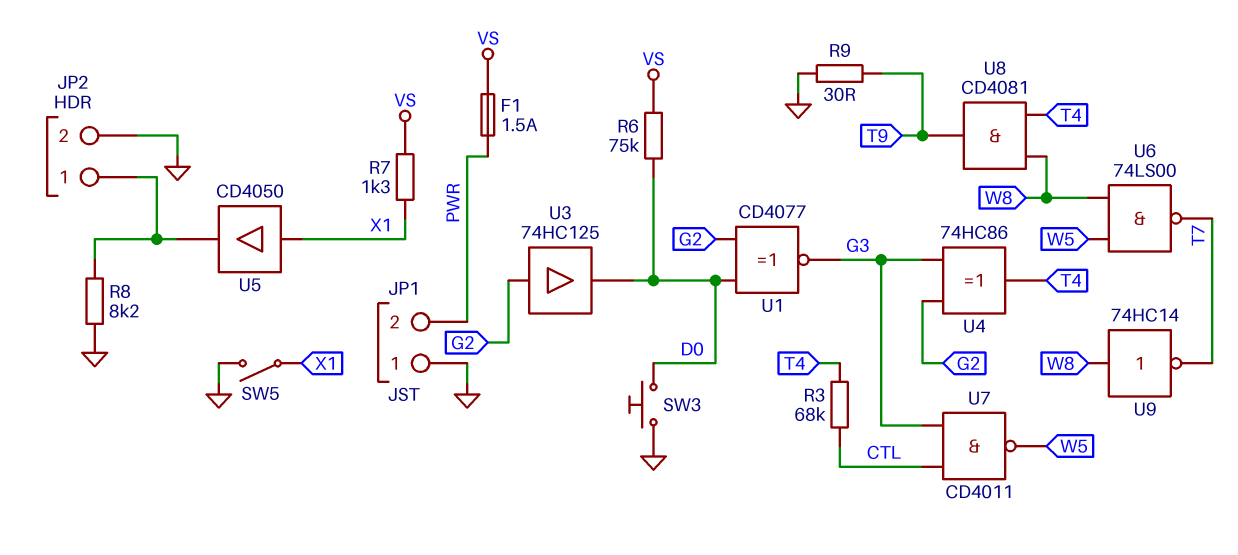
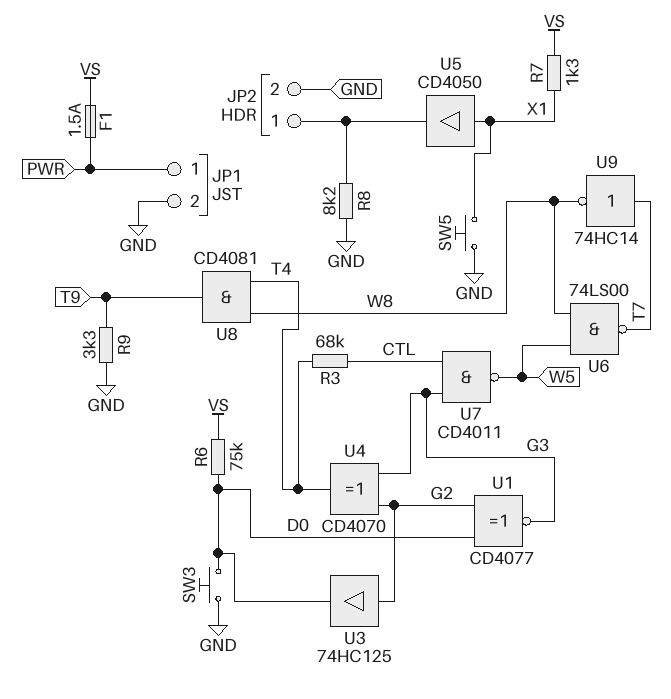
JP1 pin 1: GND -> PWR
JP1 pin 2: PWR -> GND
R9: 30 (GND, T9) -> 3.3k (GND, T9)
SW5: switch (GND, X1) -> button (GND, X1)
U4: XOR 74HC86 (in G2, in G3, out T4) -> XOR CD4070 (in G2, in G3, out T4)
U9: NOT 74HC14 (in W8, out T7) -> NOT 74HC14 (in T7, out W8)

